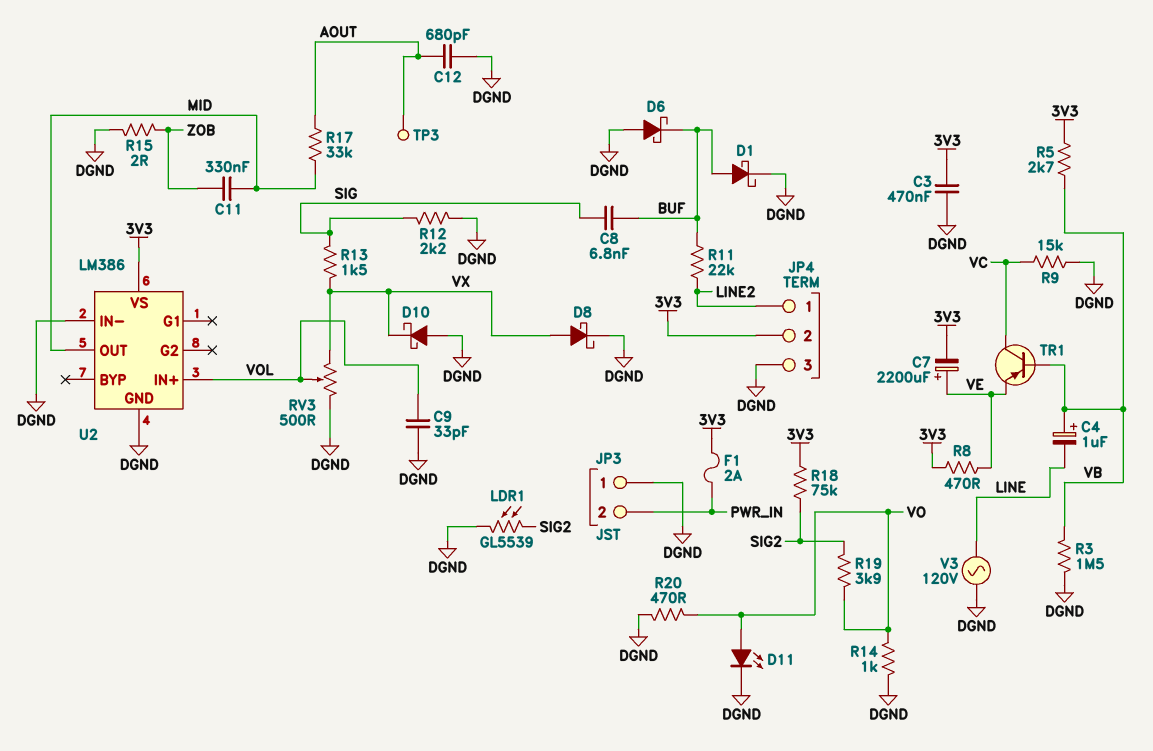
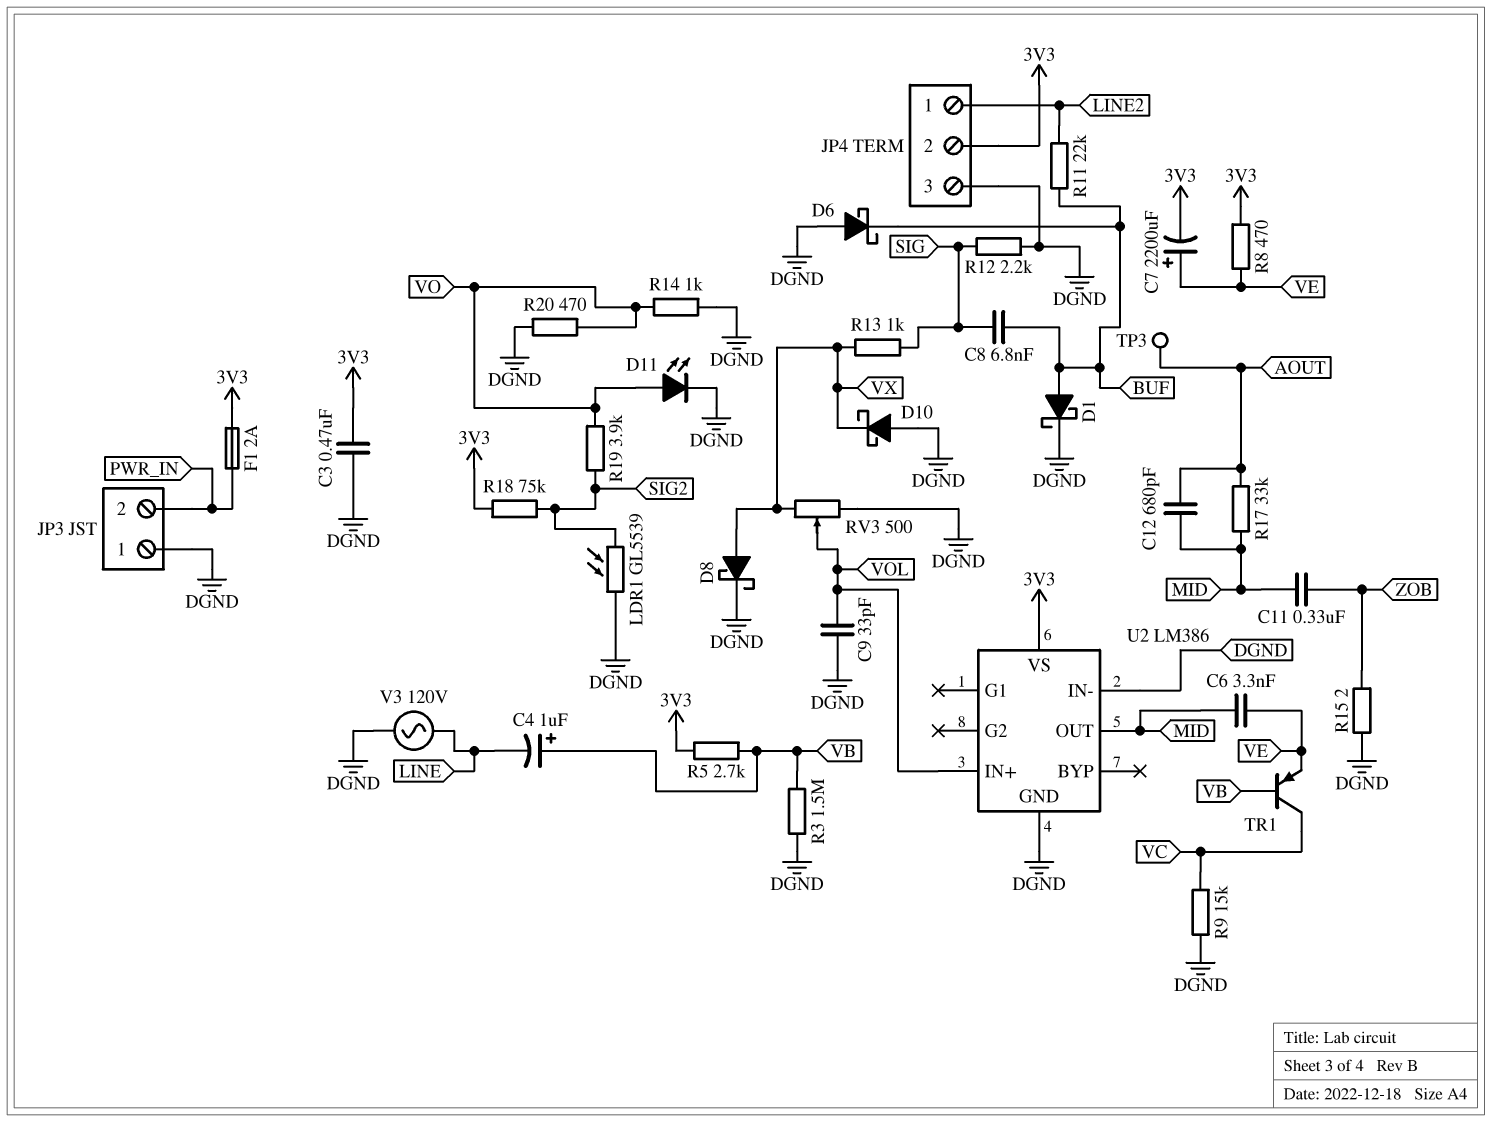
C6: none -> 3.3nF (MID, VE)
C12: 680pF (AOUT, DGND) -> 680pF (AOUT, MID)
R13: 1.5k (SIG, VX) -> 1k (SIG, VX)

